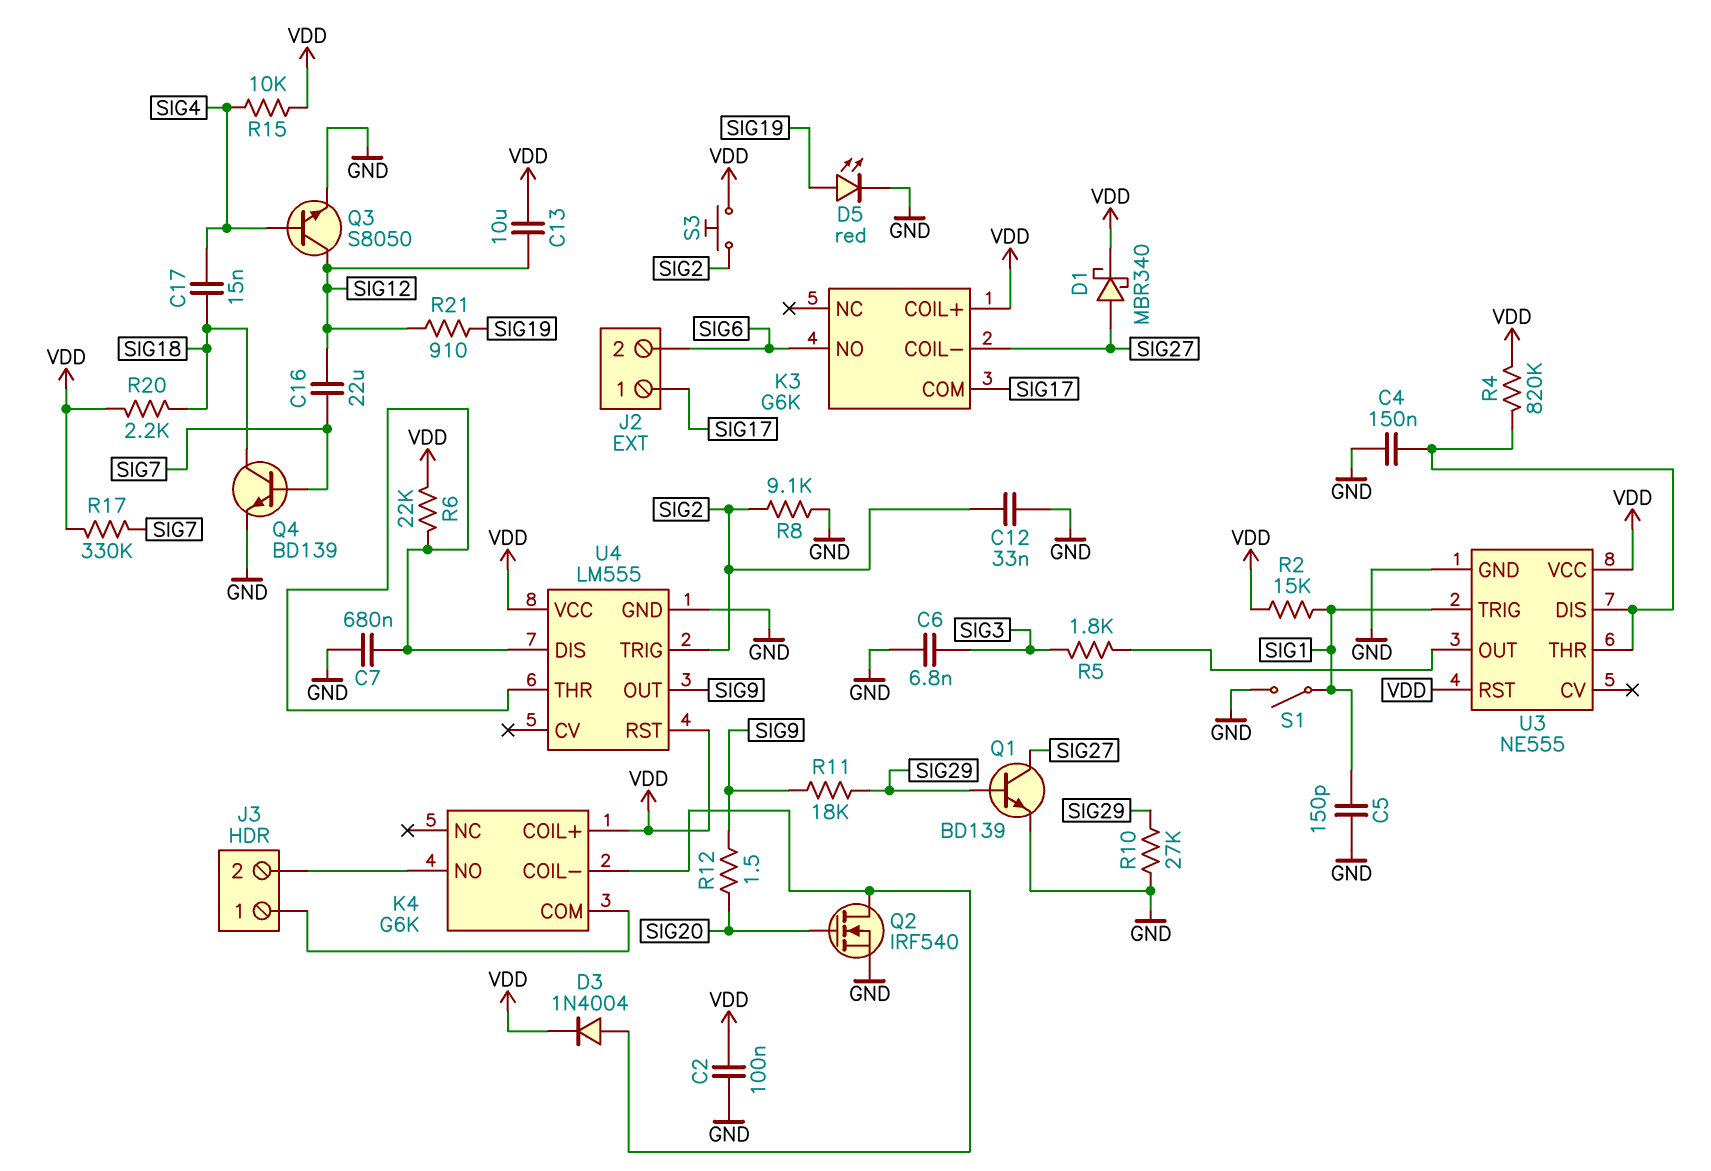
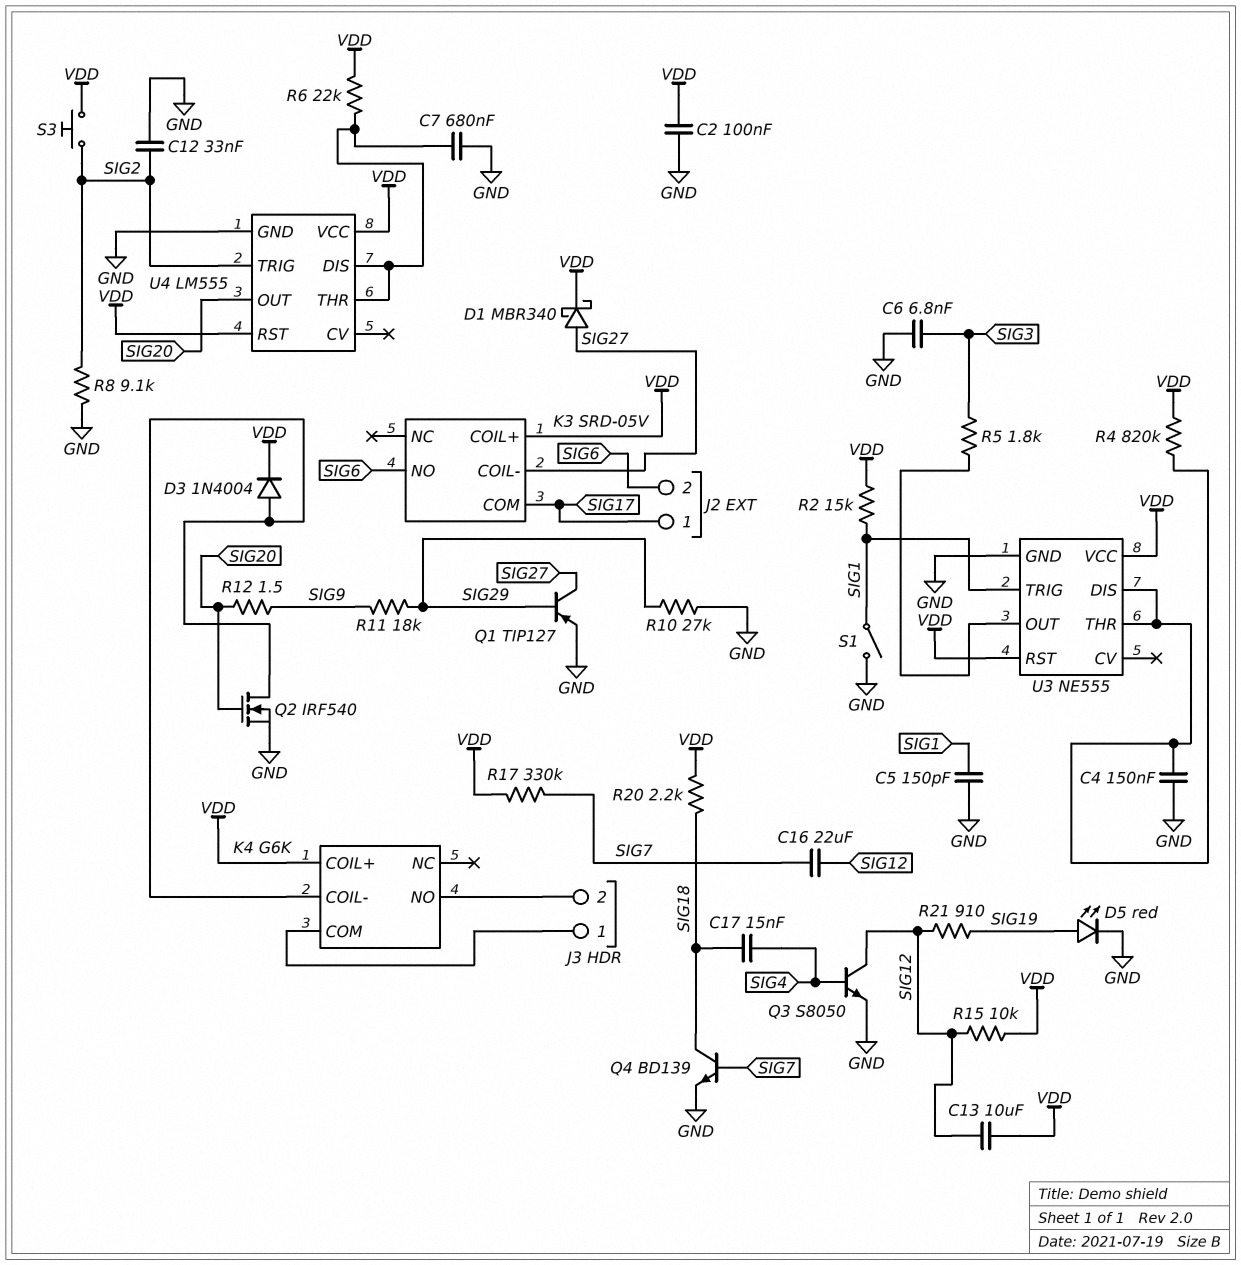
K3: G6K -> SRD-05V
Q1: NPN BD139 (B SIG29, C SIG27, E GND) -> PNP TIP127 (B SIG29, C SIG27, E GND)
R15: 10k (SIG4, VDD) -> 10k (SIG12, VDD)
U4 pin OUT: SIG9 -> SIG20

